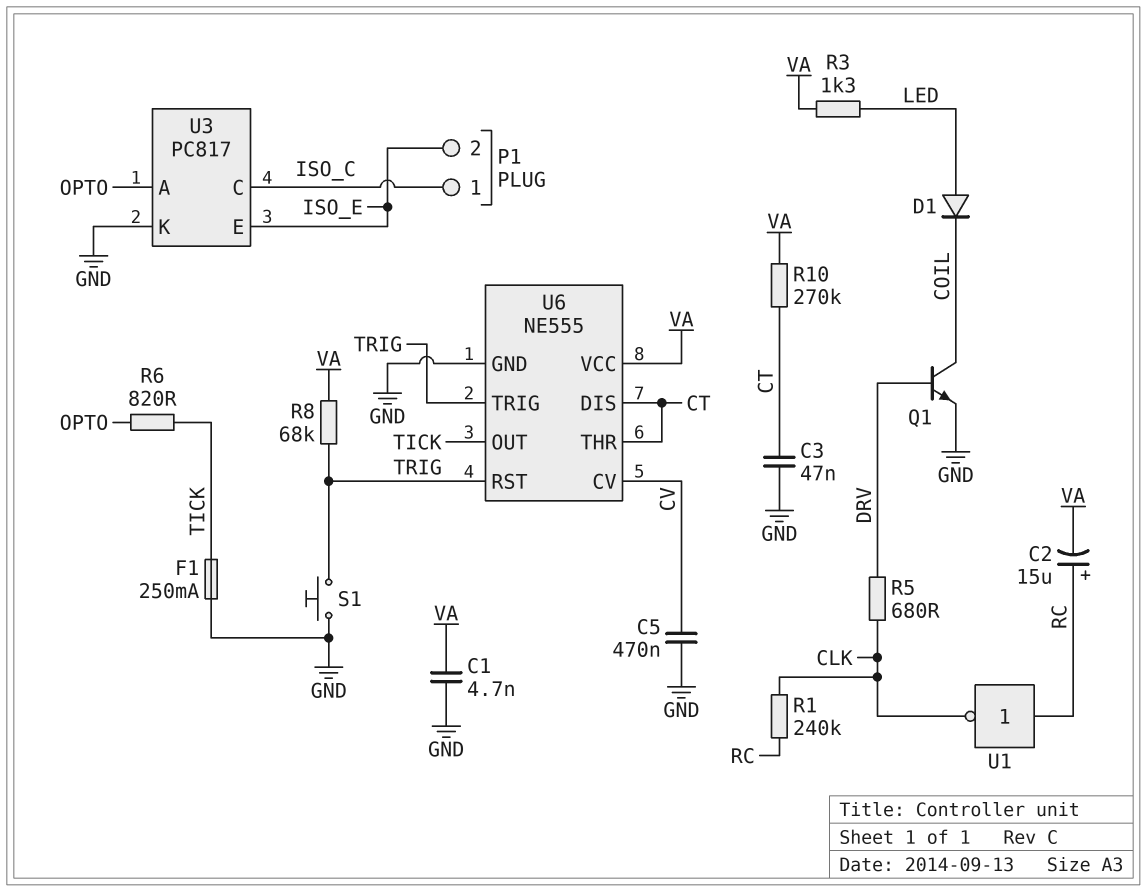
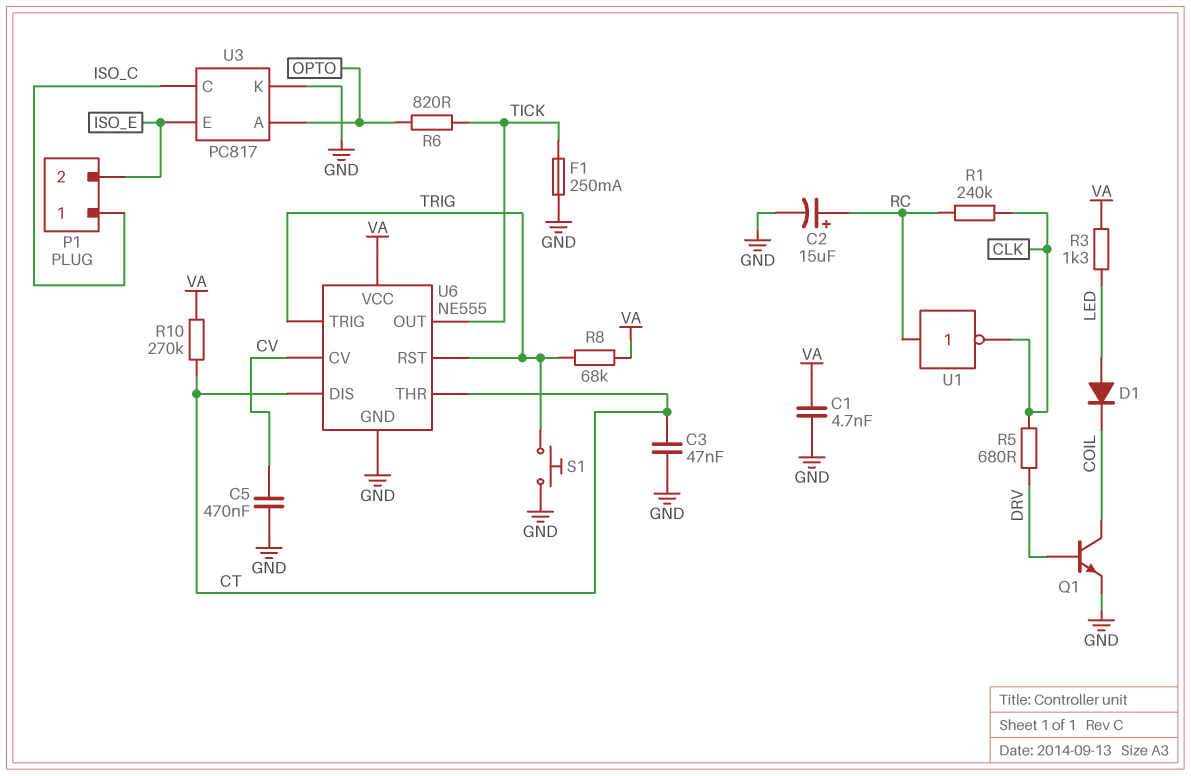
C2: 15uF (plus RC, minus VA) -> 15uF (plus RC, minus GND)

